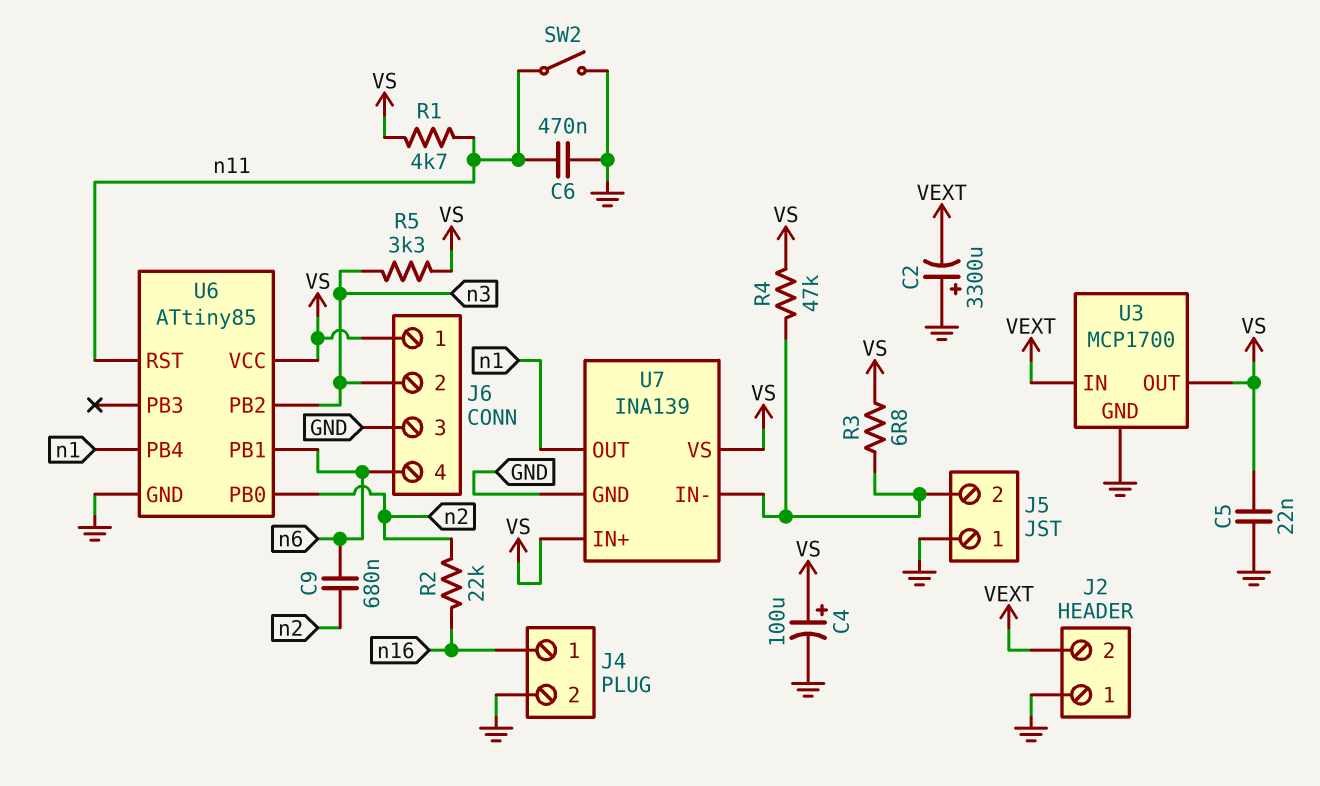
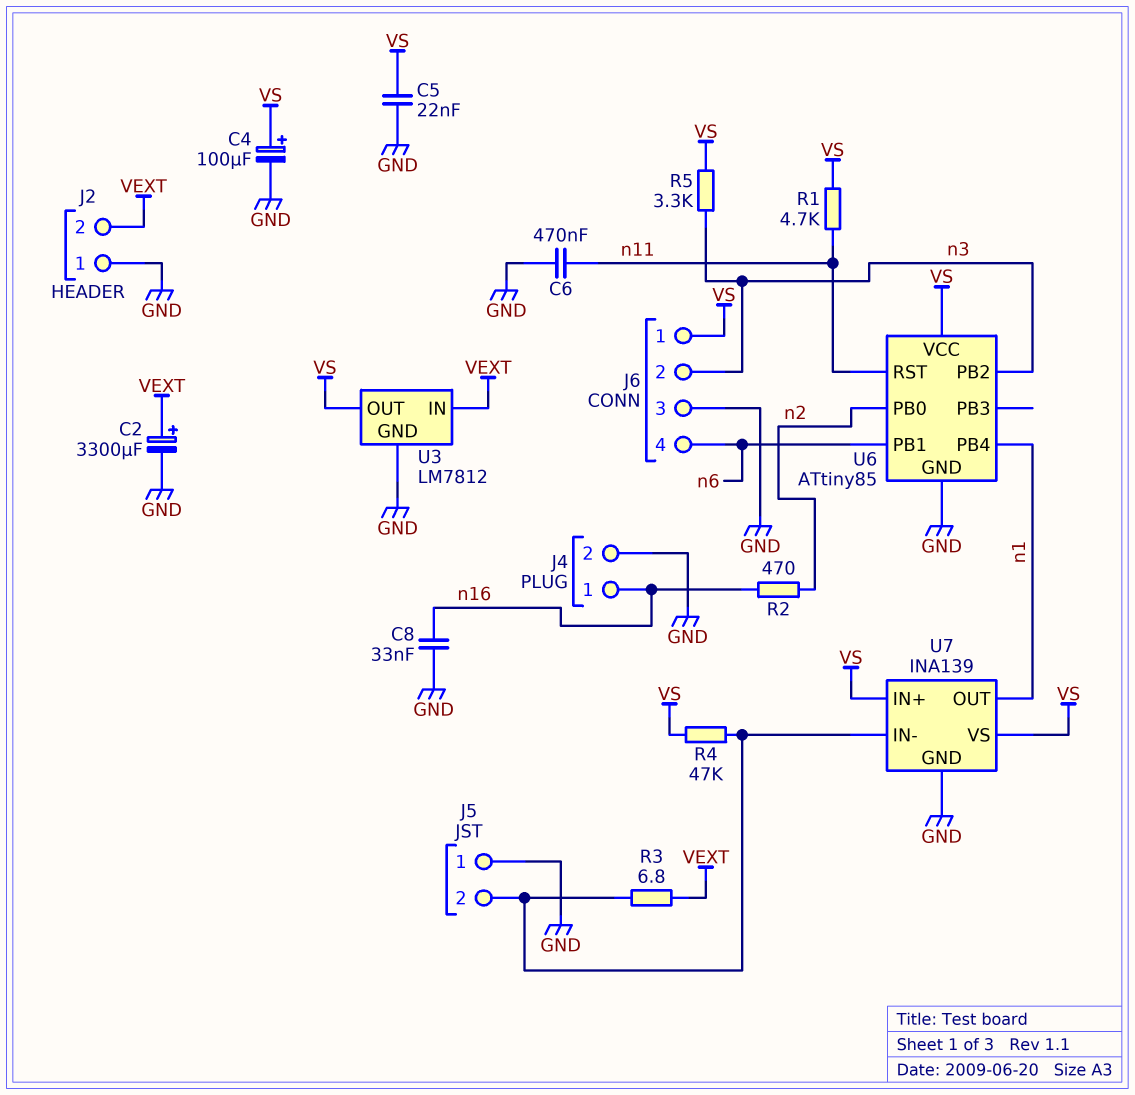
C2: 3300uF (plus GND, minus VEXT) -> 3300uF (plus VEXT, minus GND)
C8: none -> 33nF (GND, n16)
C9: 680nF (n2, n6) -> none
R2: 22k (n2, n16) -> 470 (n2, n16)
R3: 6.8 (J5/2, VS) -> 6.8 (J5/2, VEXT)
SW2: switch (GND, n11) -> none
U3: MCP1700 -> LM7812

